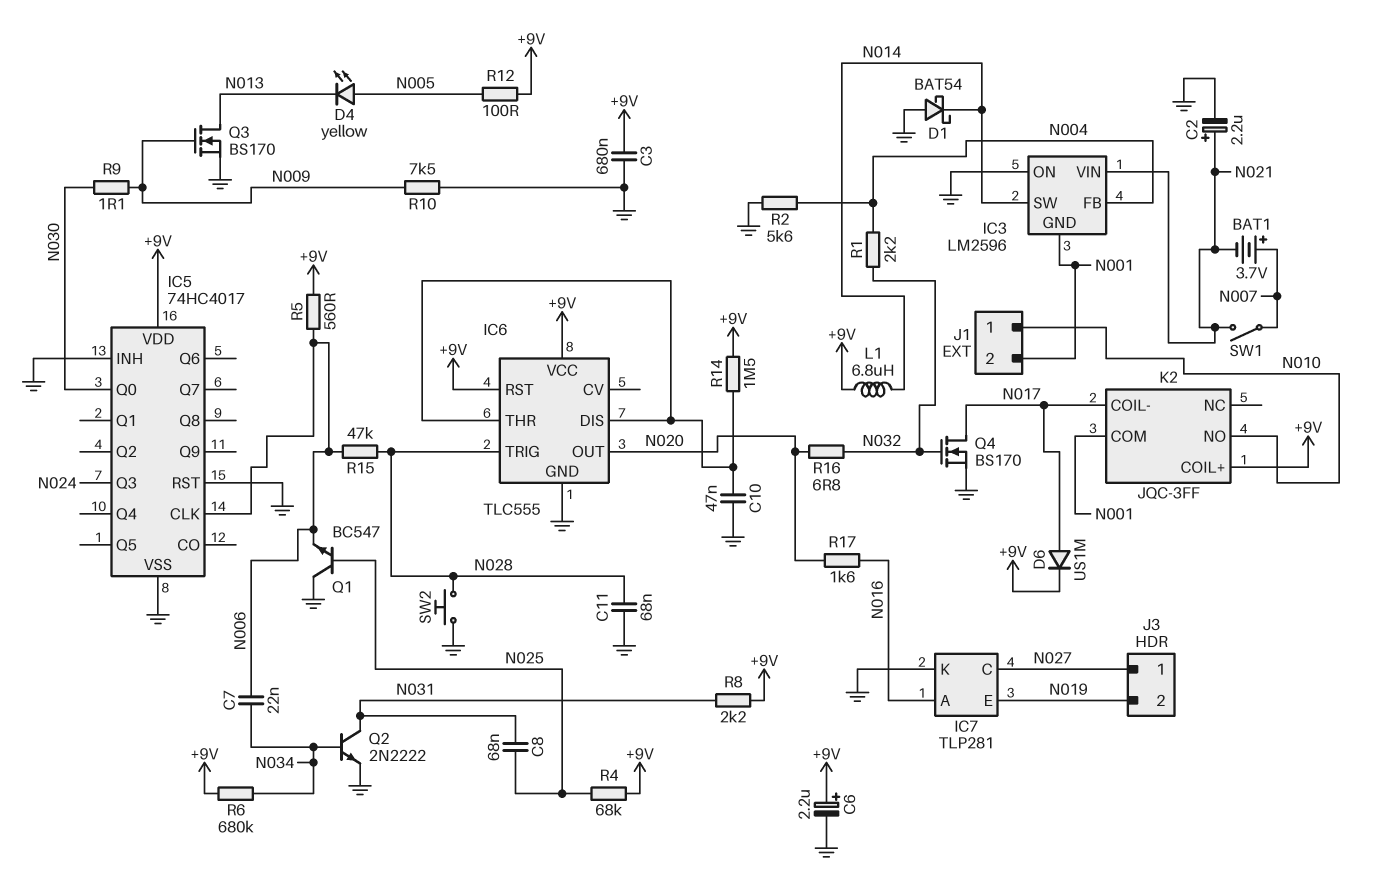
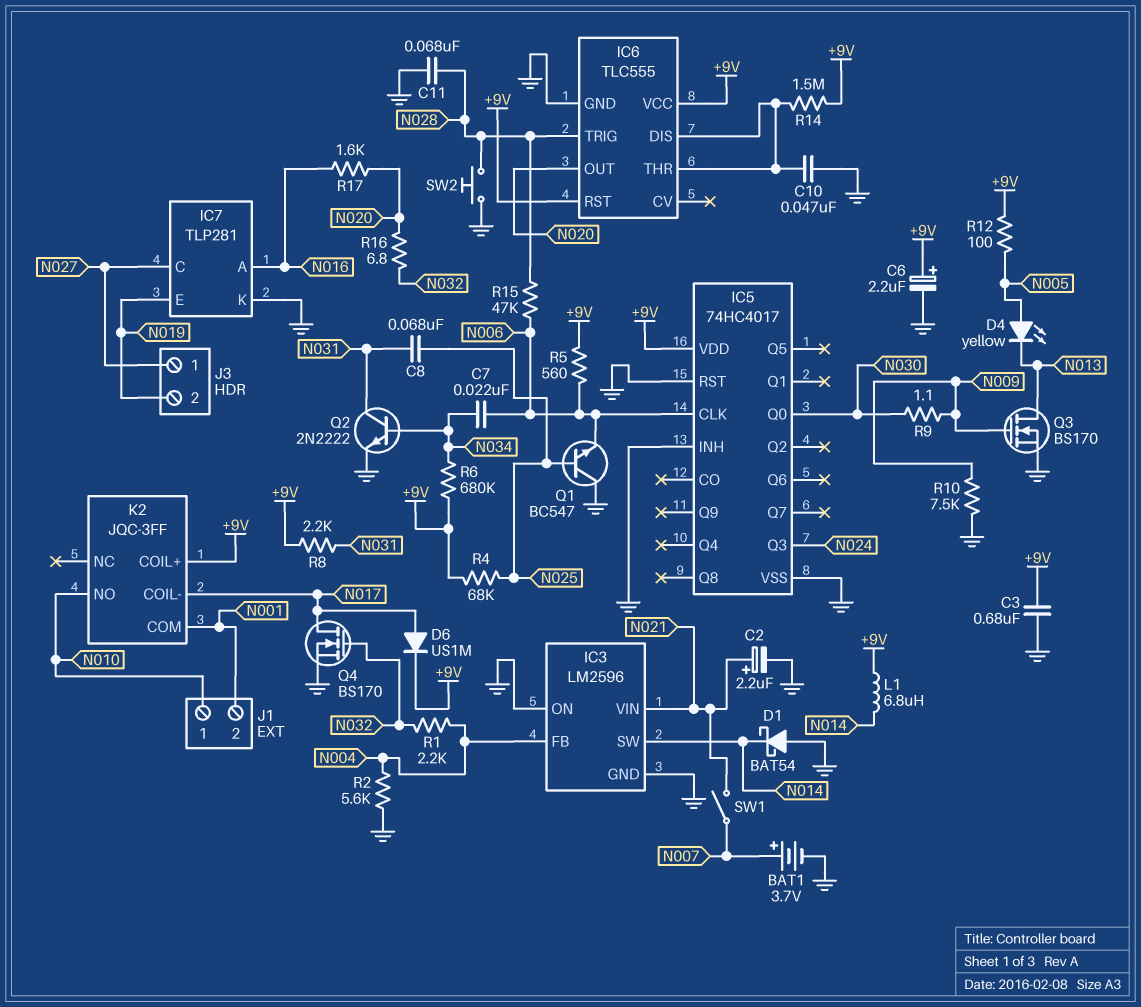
BAT1: 3.7V (plus N007, minus N021) -> 3.7V (plus N007, minus GND)
IC3 pin GND: N001 -> GND

